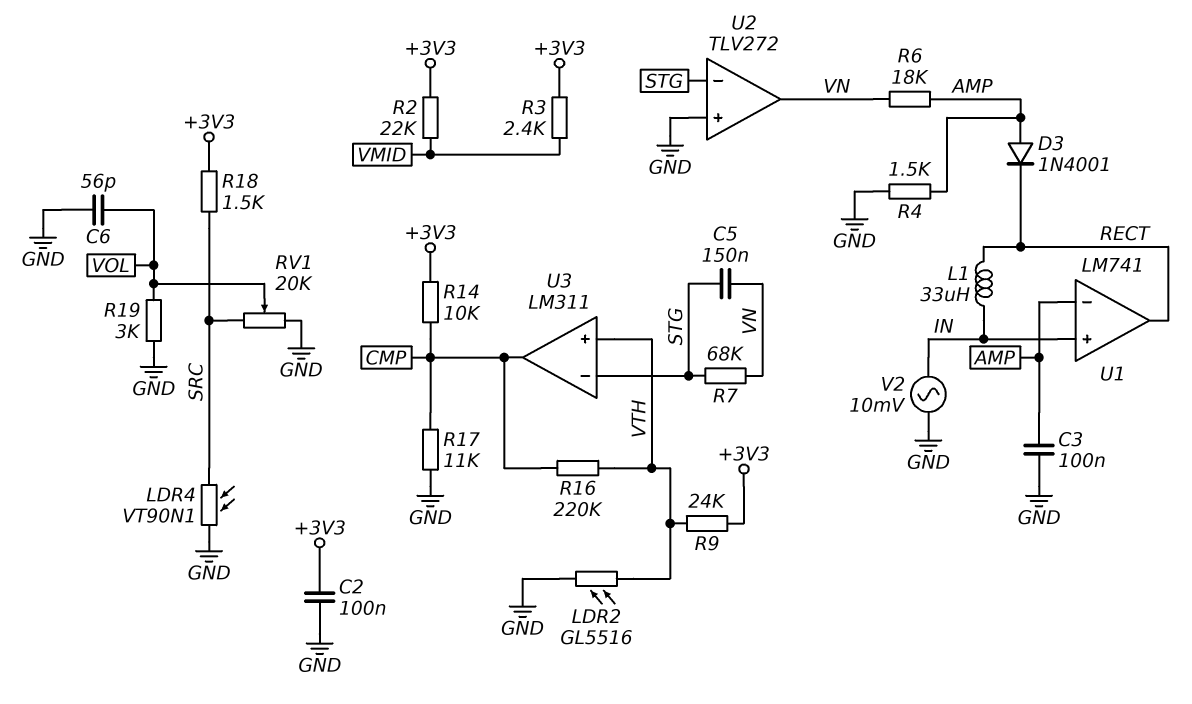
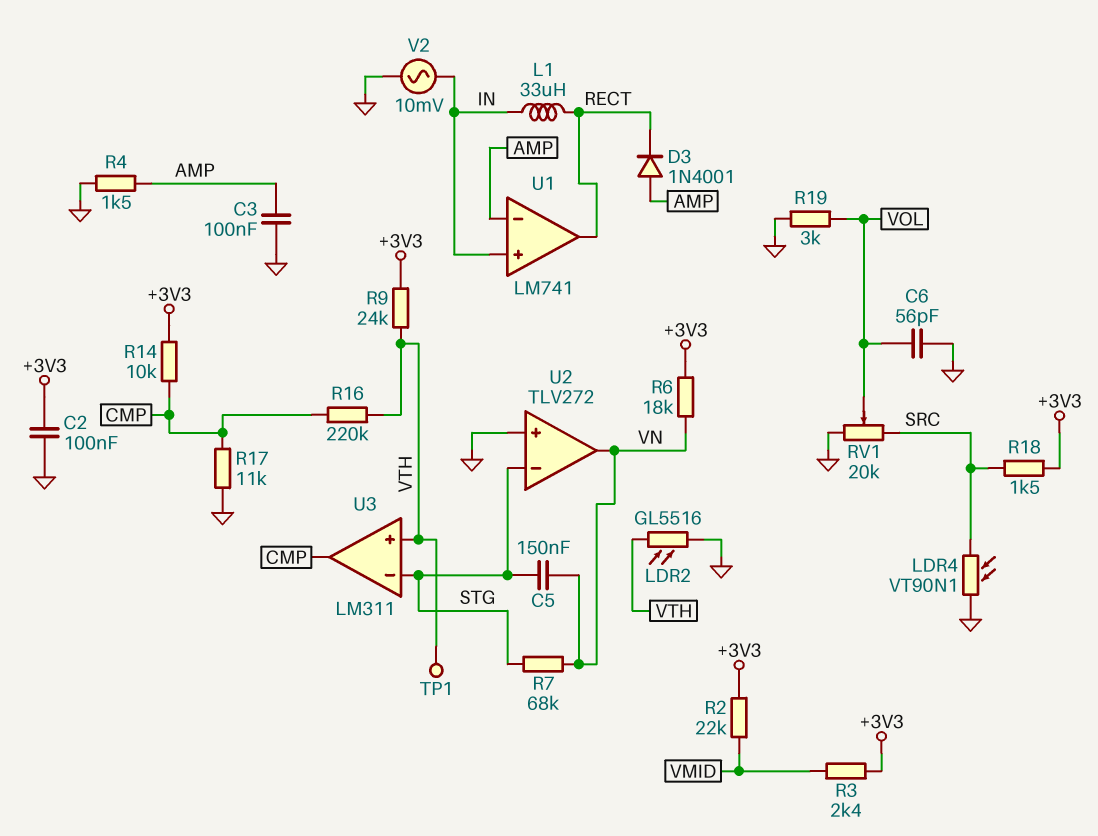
R6: 18k (AMP, VN) -> 18k (+3V3, VN)
TP1: none -> test point (VTH)

